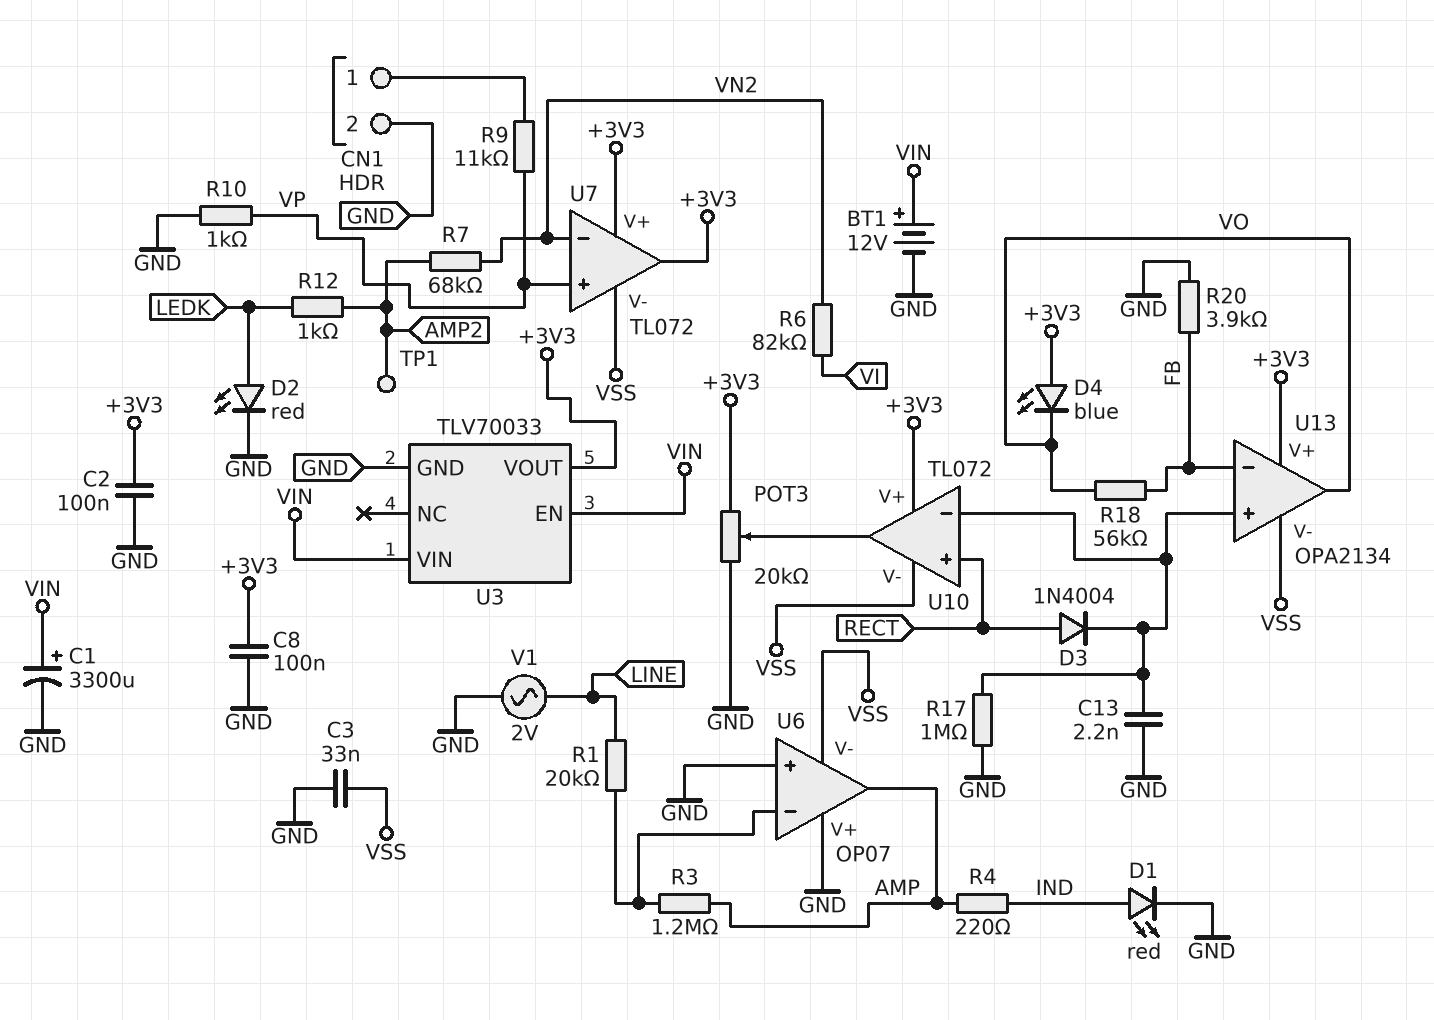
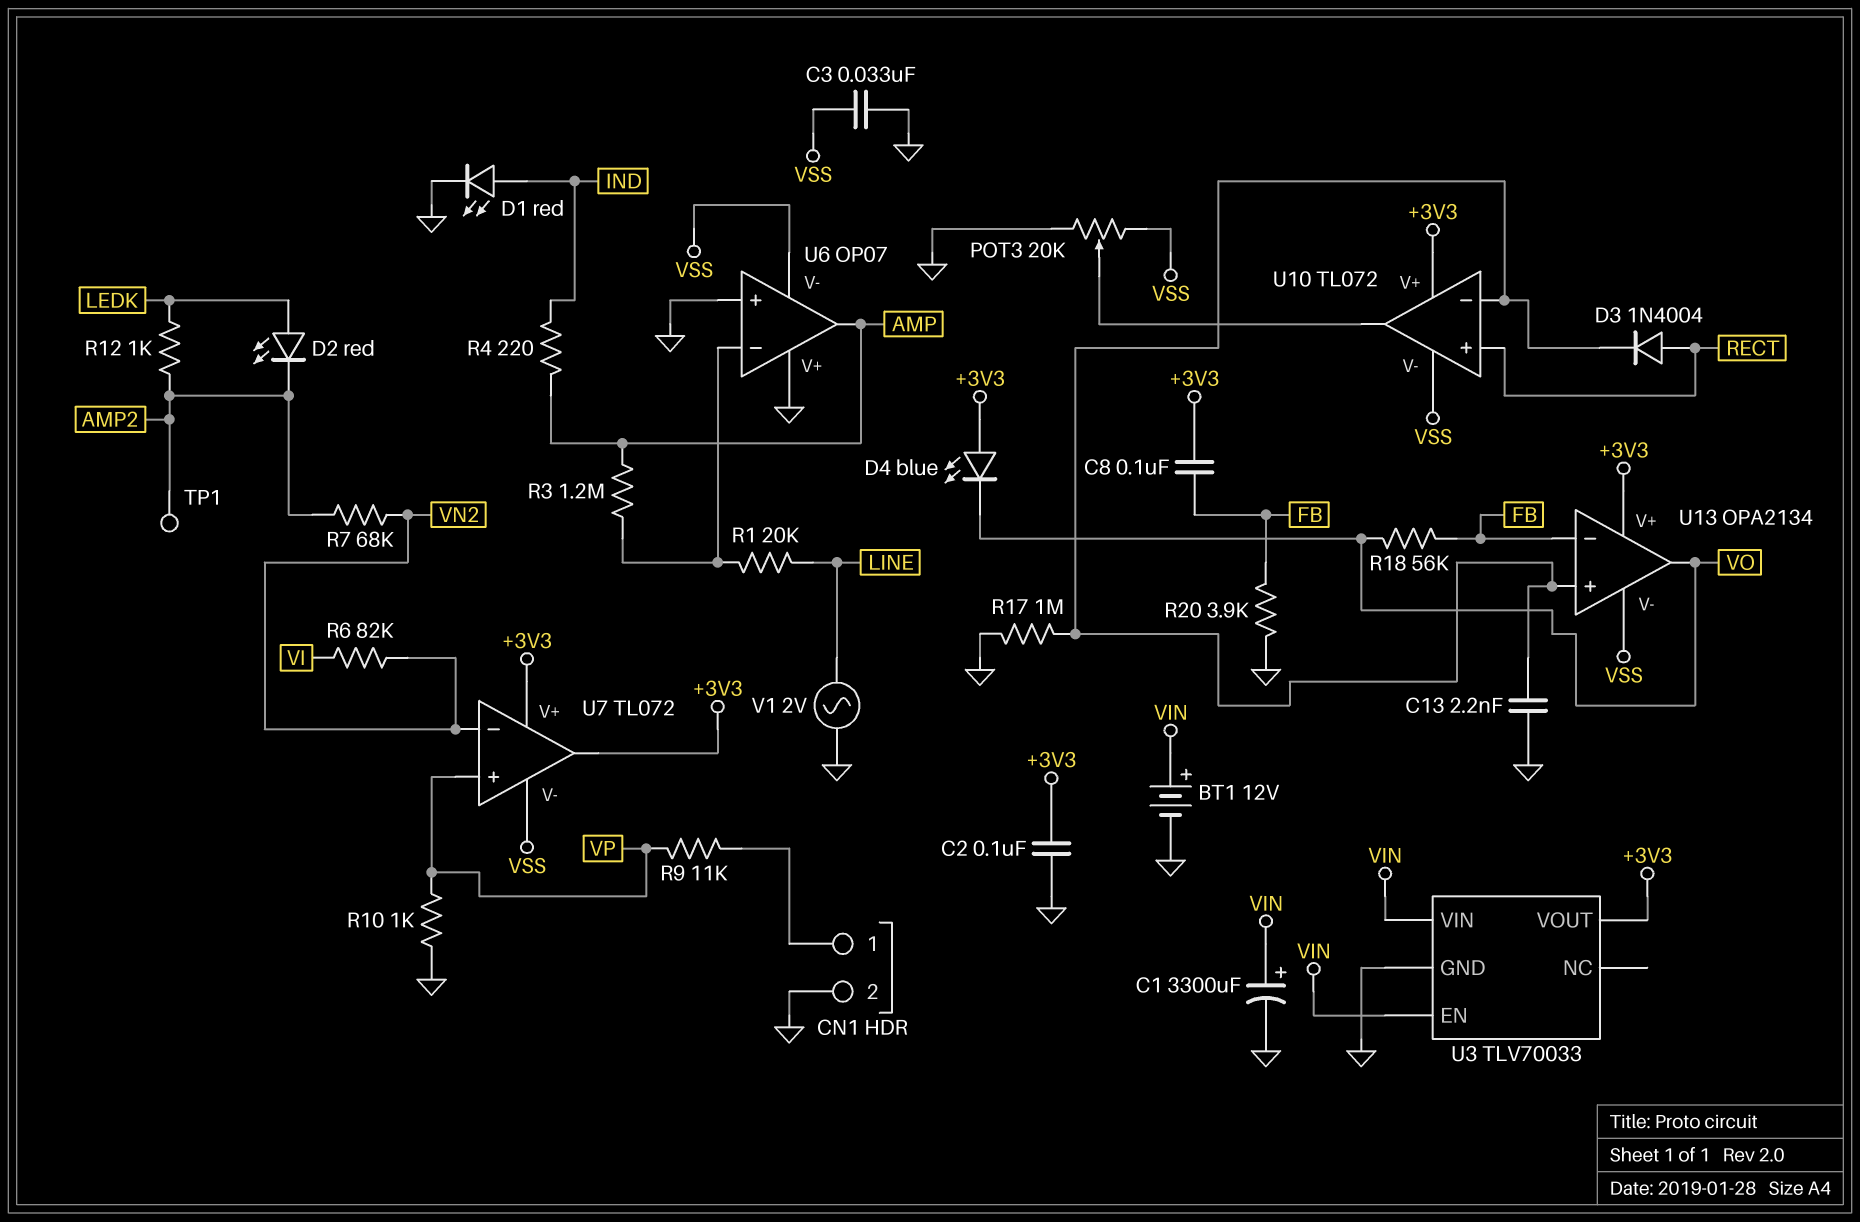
C8: 100nF (+3V3, GND) -> 100nF (+3V3, FB)
D2: LED red (A LEDK, K GND) -> LED red (A LEDK, K AMP2)
POT3: 20k (+3V3, GND, wiper U10/out) -> 20k (GND, VSS, wiper U10/out)

